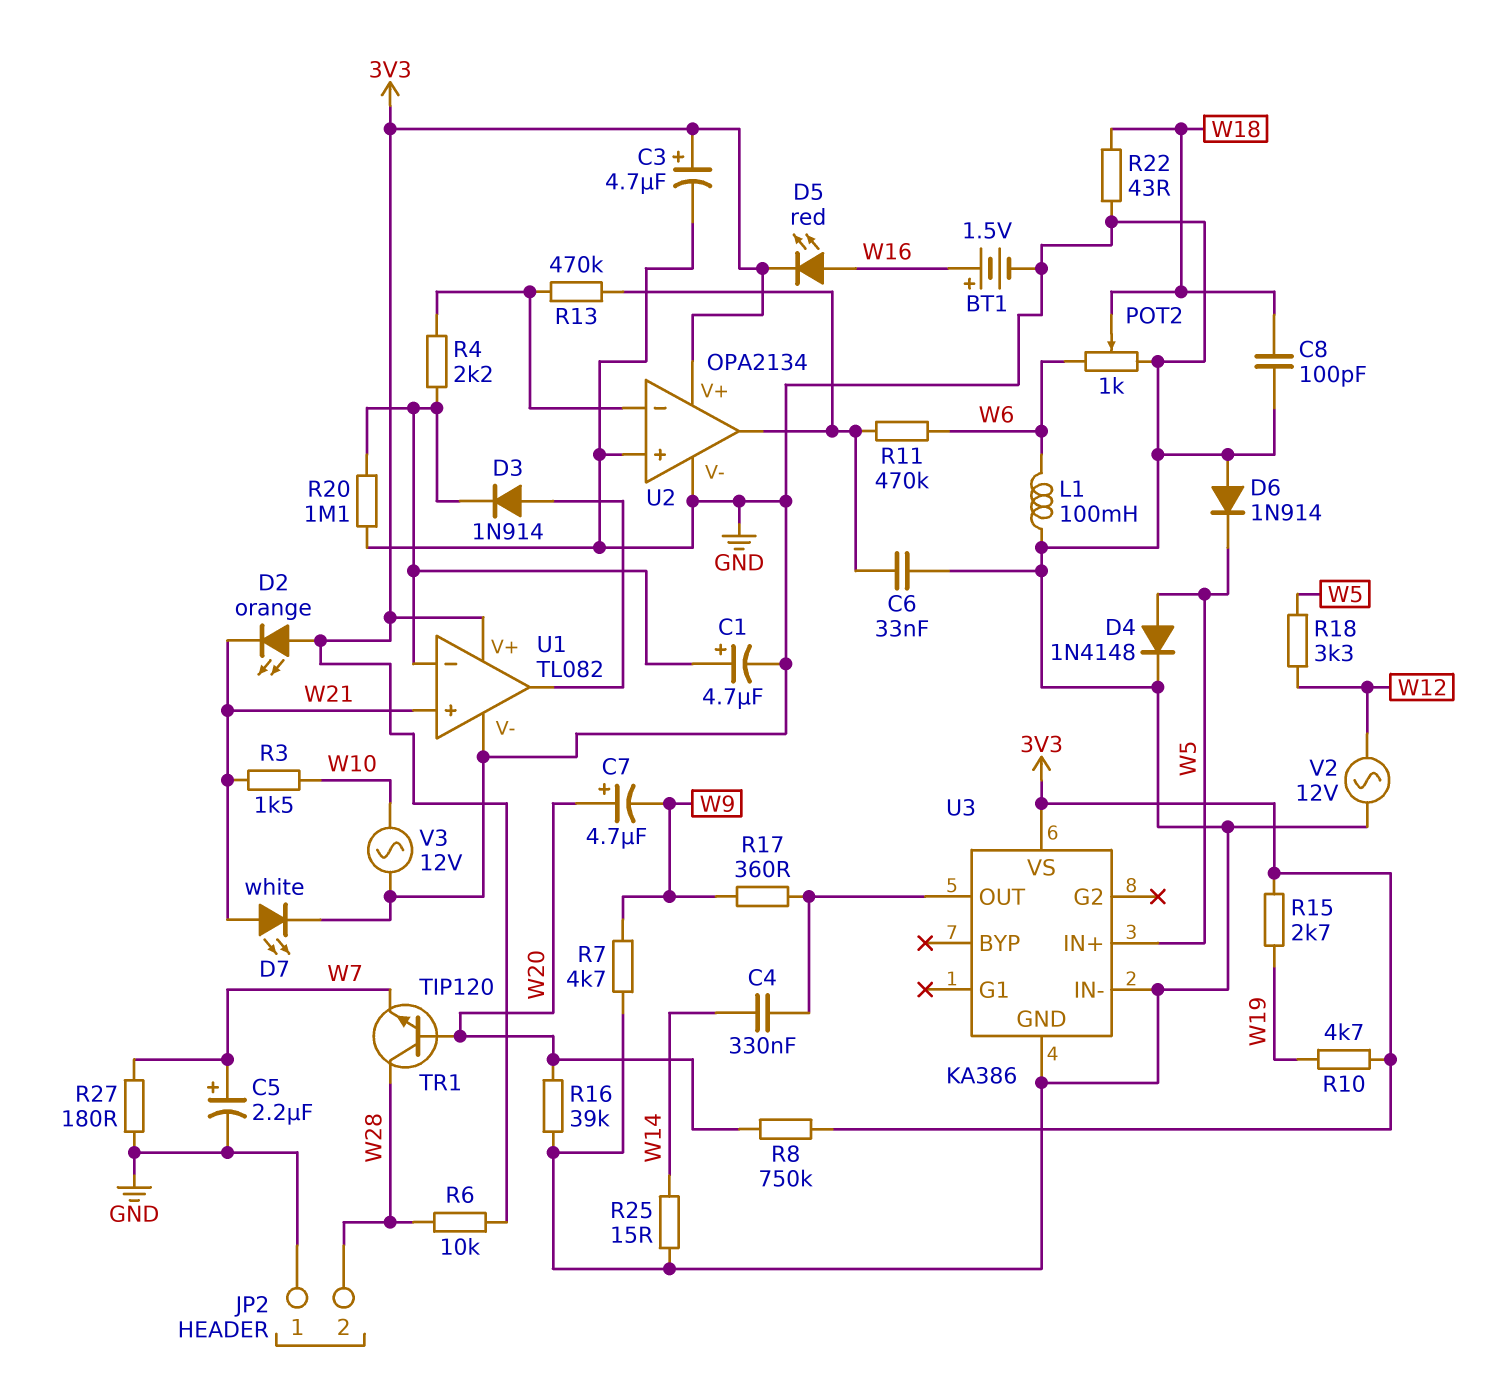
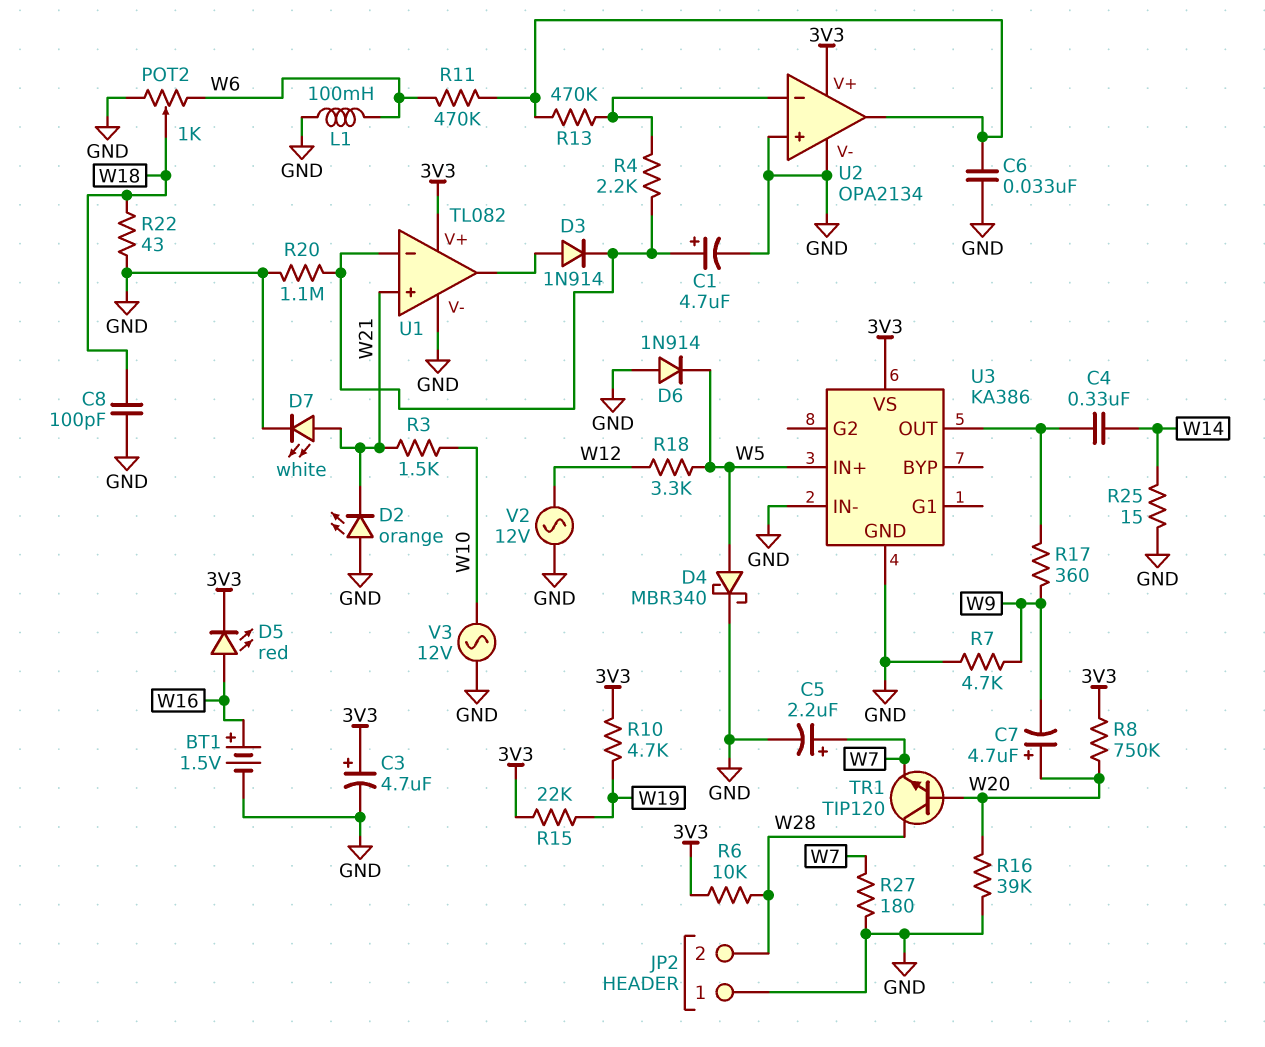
D2: LED orange (A 3V3, K W21) -> LED orange (A GND, K W21)
D4: diode 1N4148 (A W5, K GND) -> schottky MBR340 (A W5, K GND)
R15: 2.7k (3V3, W19) -> 22k (3V3, W19)

